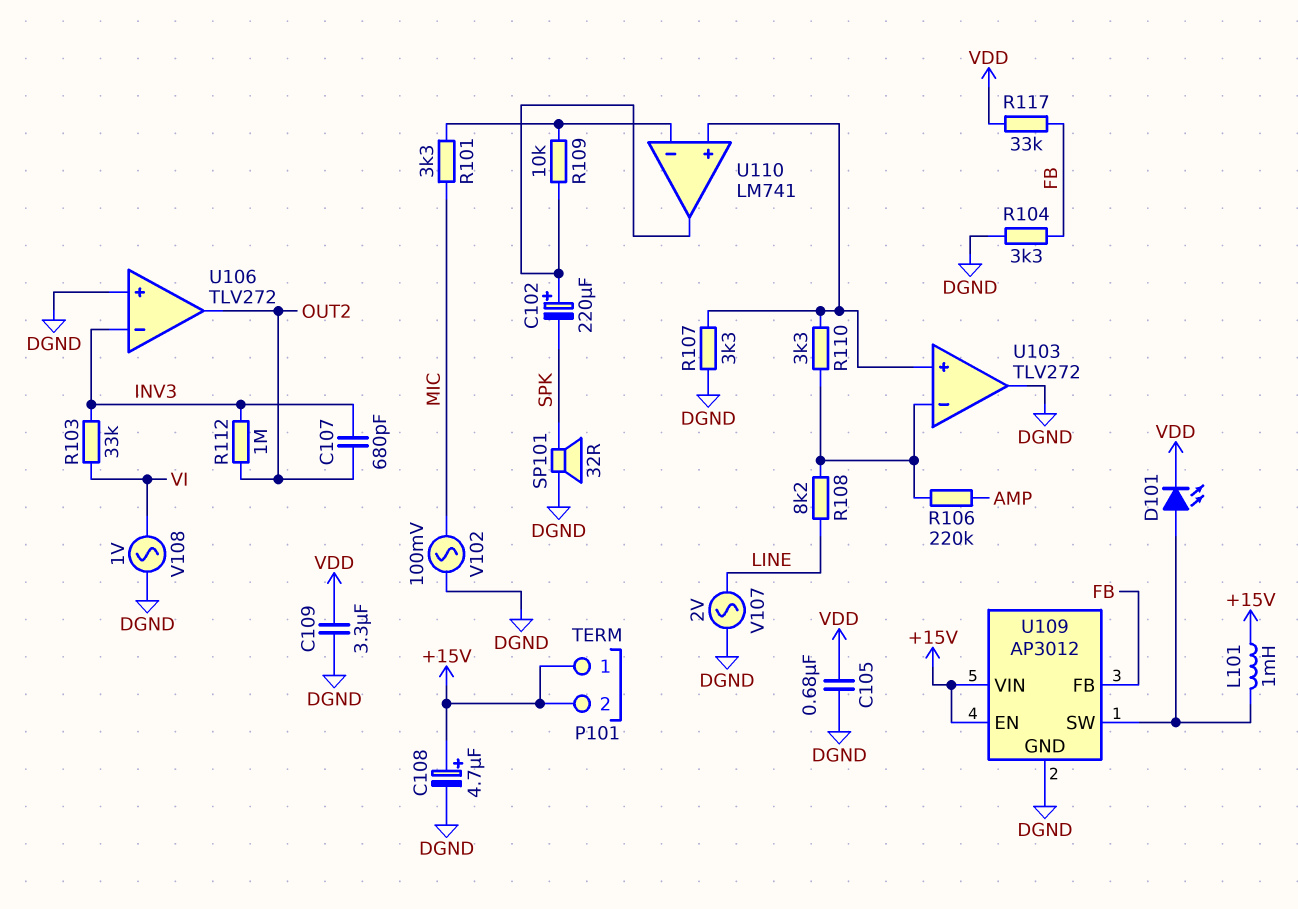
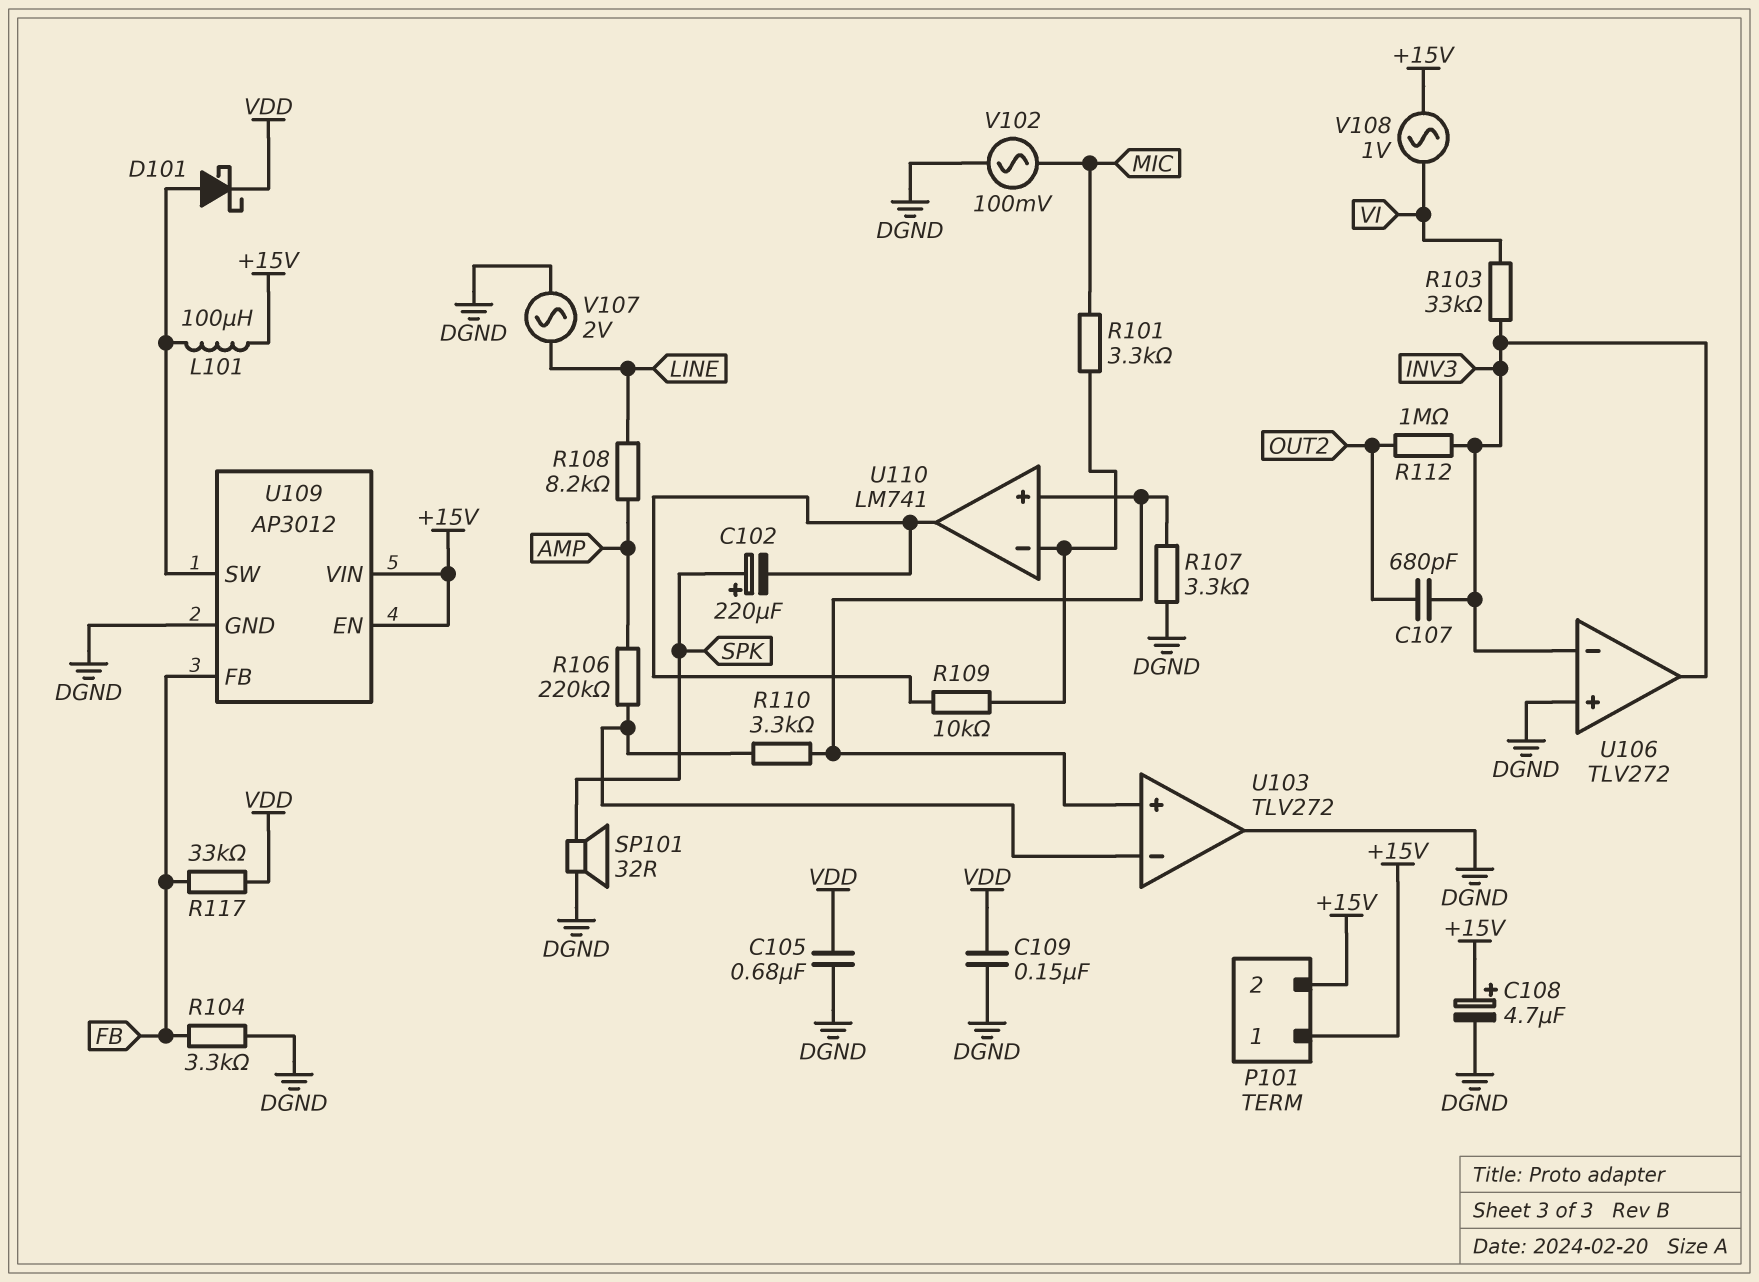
C102: 220uF (plus U110/out, minus SPK) -> 220uF (plus SPK, minus U110/out)
C109: 3.3uF (DGND, VDD) -> 150nF (DGND, VDD)
D101: LED (A U109/SW, K VDD) -> schottky (A U109/SW, K VDD)
L101: 1mH (+15V, U109/SW) -> 100uH (+15V, U109/SW)
R108: 8.2k (LINE, U103/in-) -> 8.2k (AMP, LINE)
U106 pin out: OUT2 -> INV3
V108: AC 1V (DGND, VI) -> AC 1V (+15V, VI)

